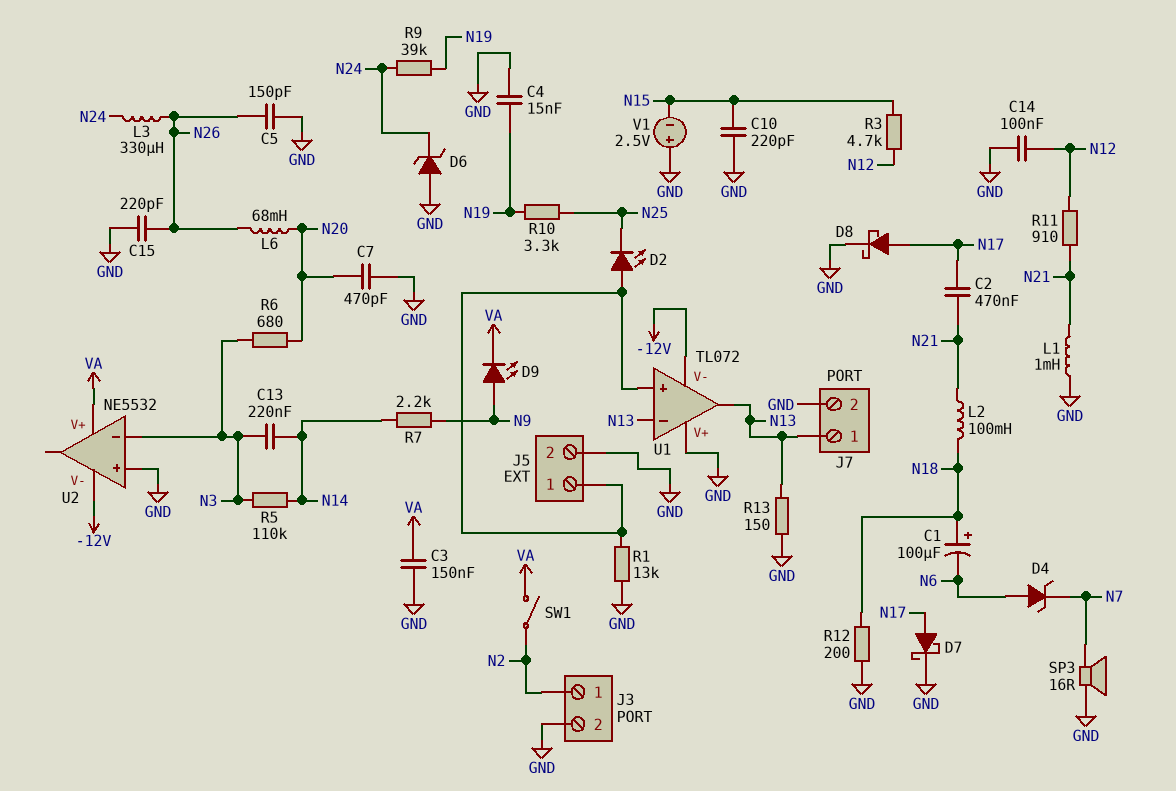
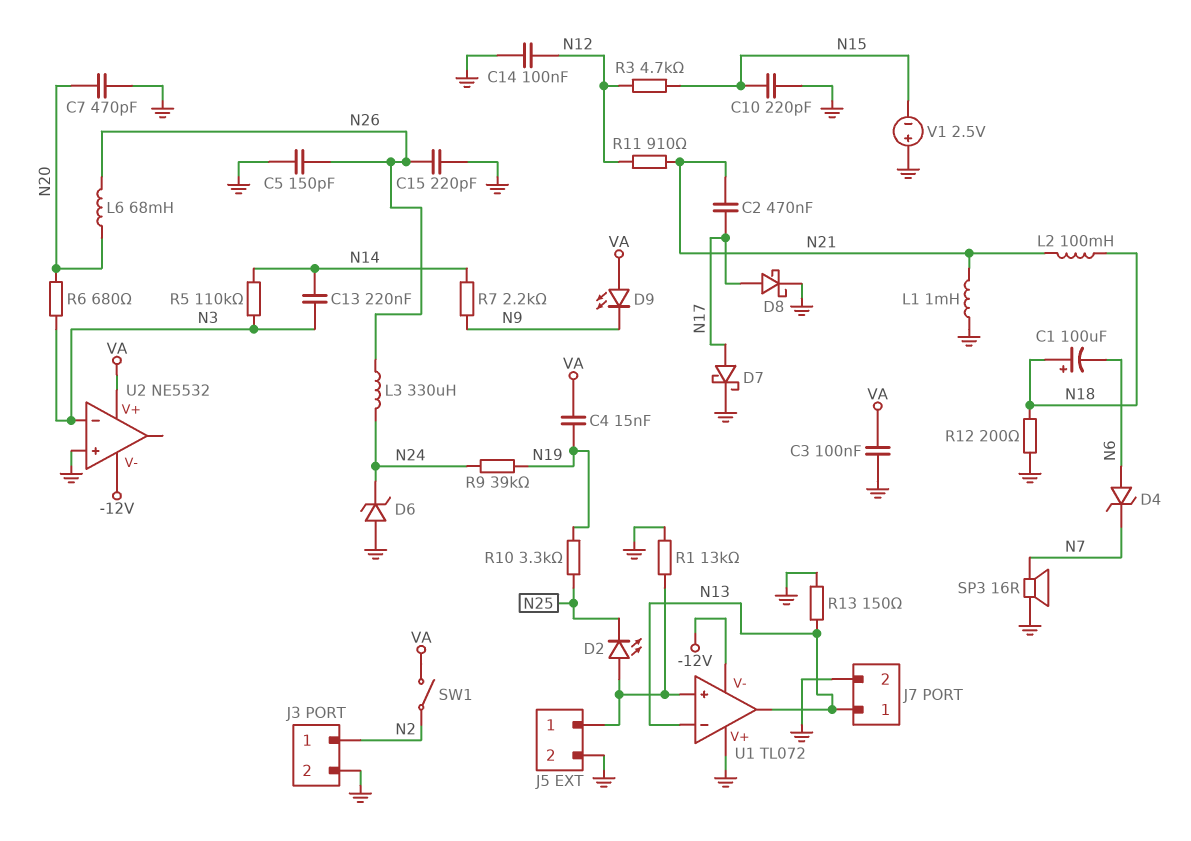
C3: 150nF (GND, VA) -> 100nF (GND, VA)
C4: 15nF (GND, N19) -> 15nF (N19, VA)
D9: LED (A N9, K VA) -> LED (A VA, K N9)

